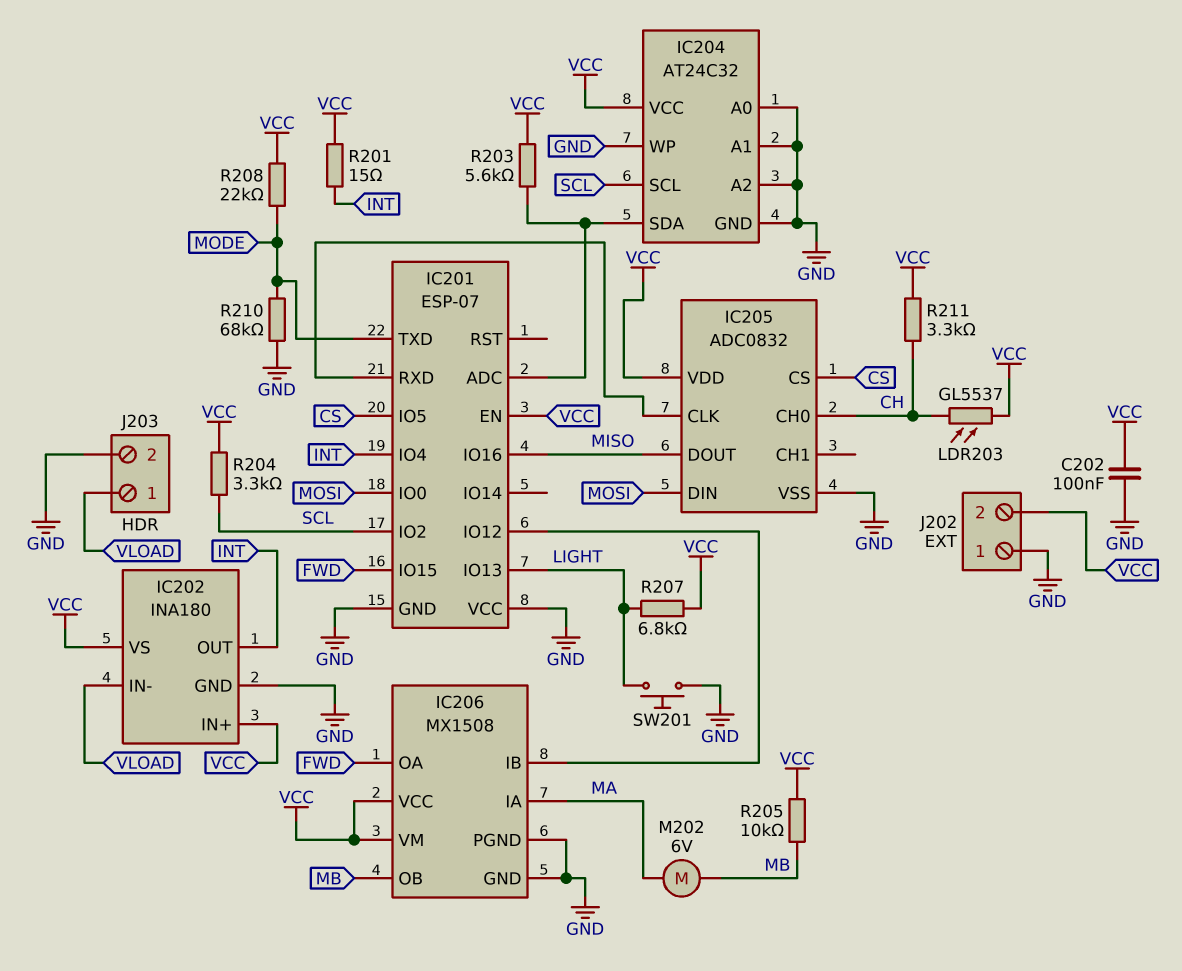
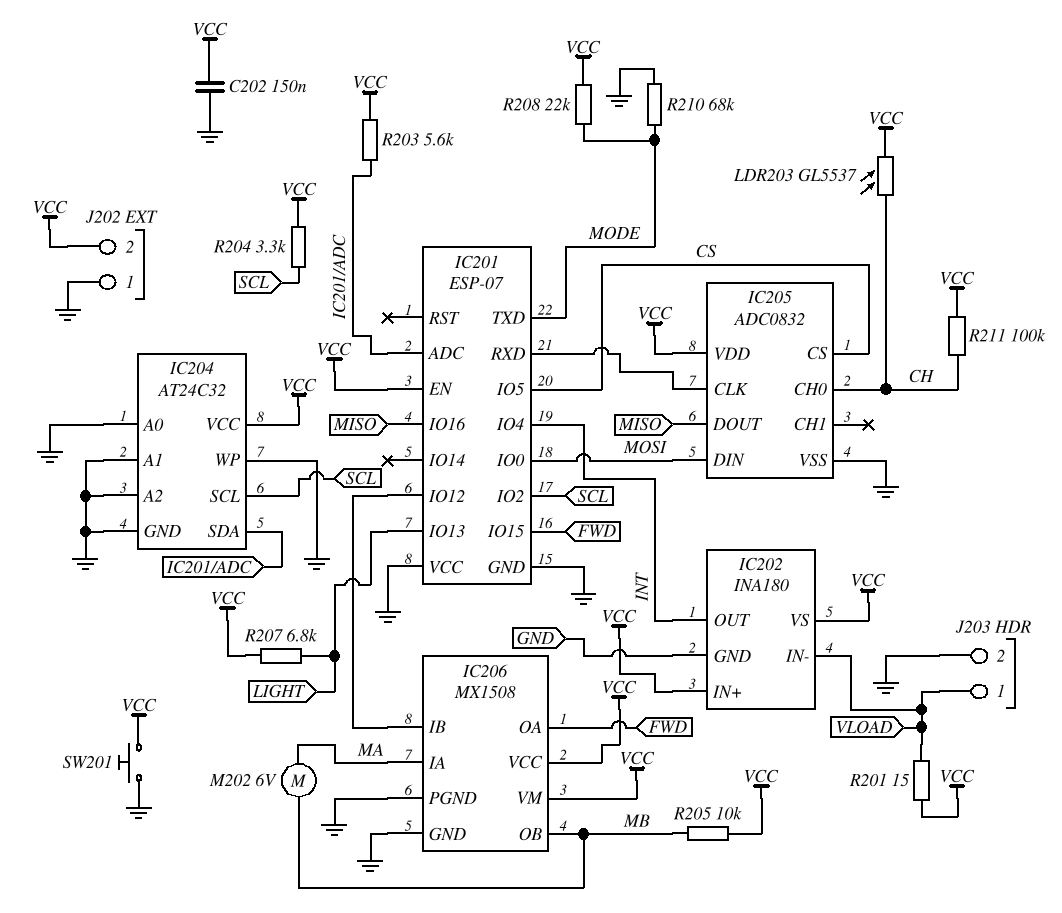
C202: 100nF (GND, VCC) -> 150nF (GND, VCC)
R201: 15 (INT, VCC) -> 15 (VCC, VLOAD)
R211: 3.3k (CH, VCC) -> 100k (CH, VCC)
SW201: button (GND, LIGHT) -> button (GND, VCC)

